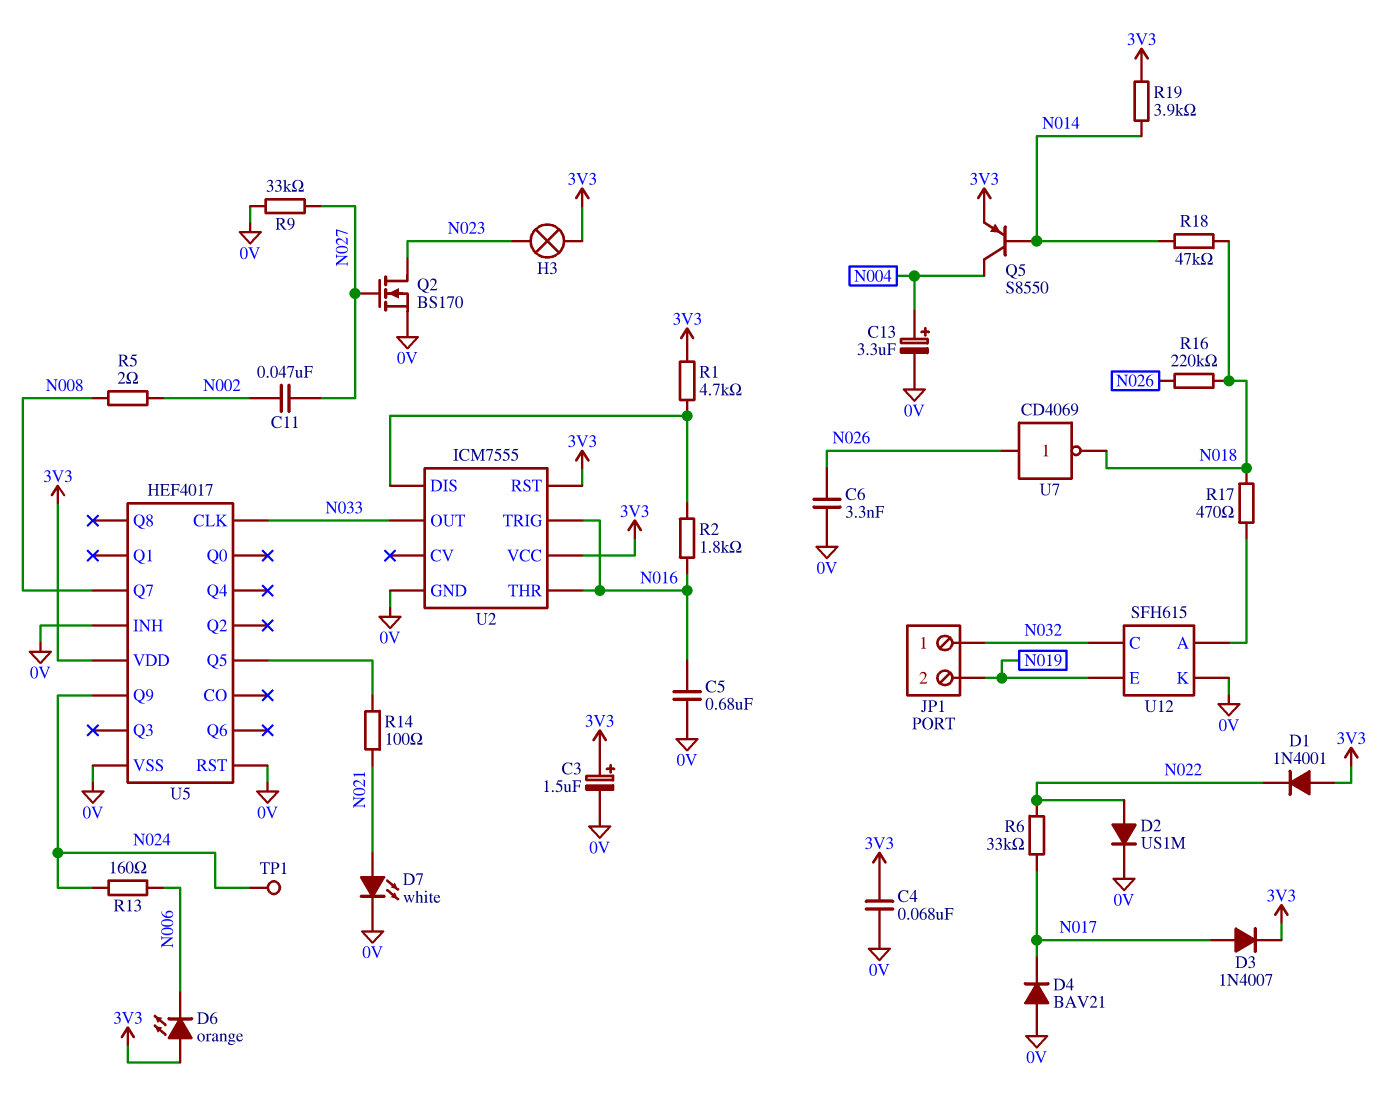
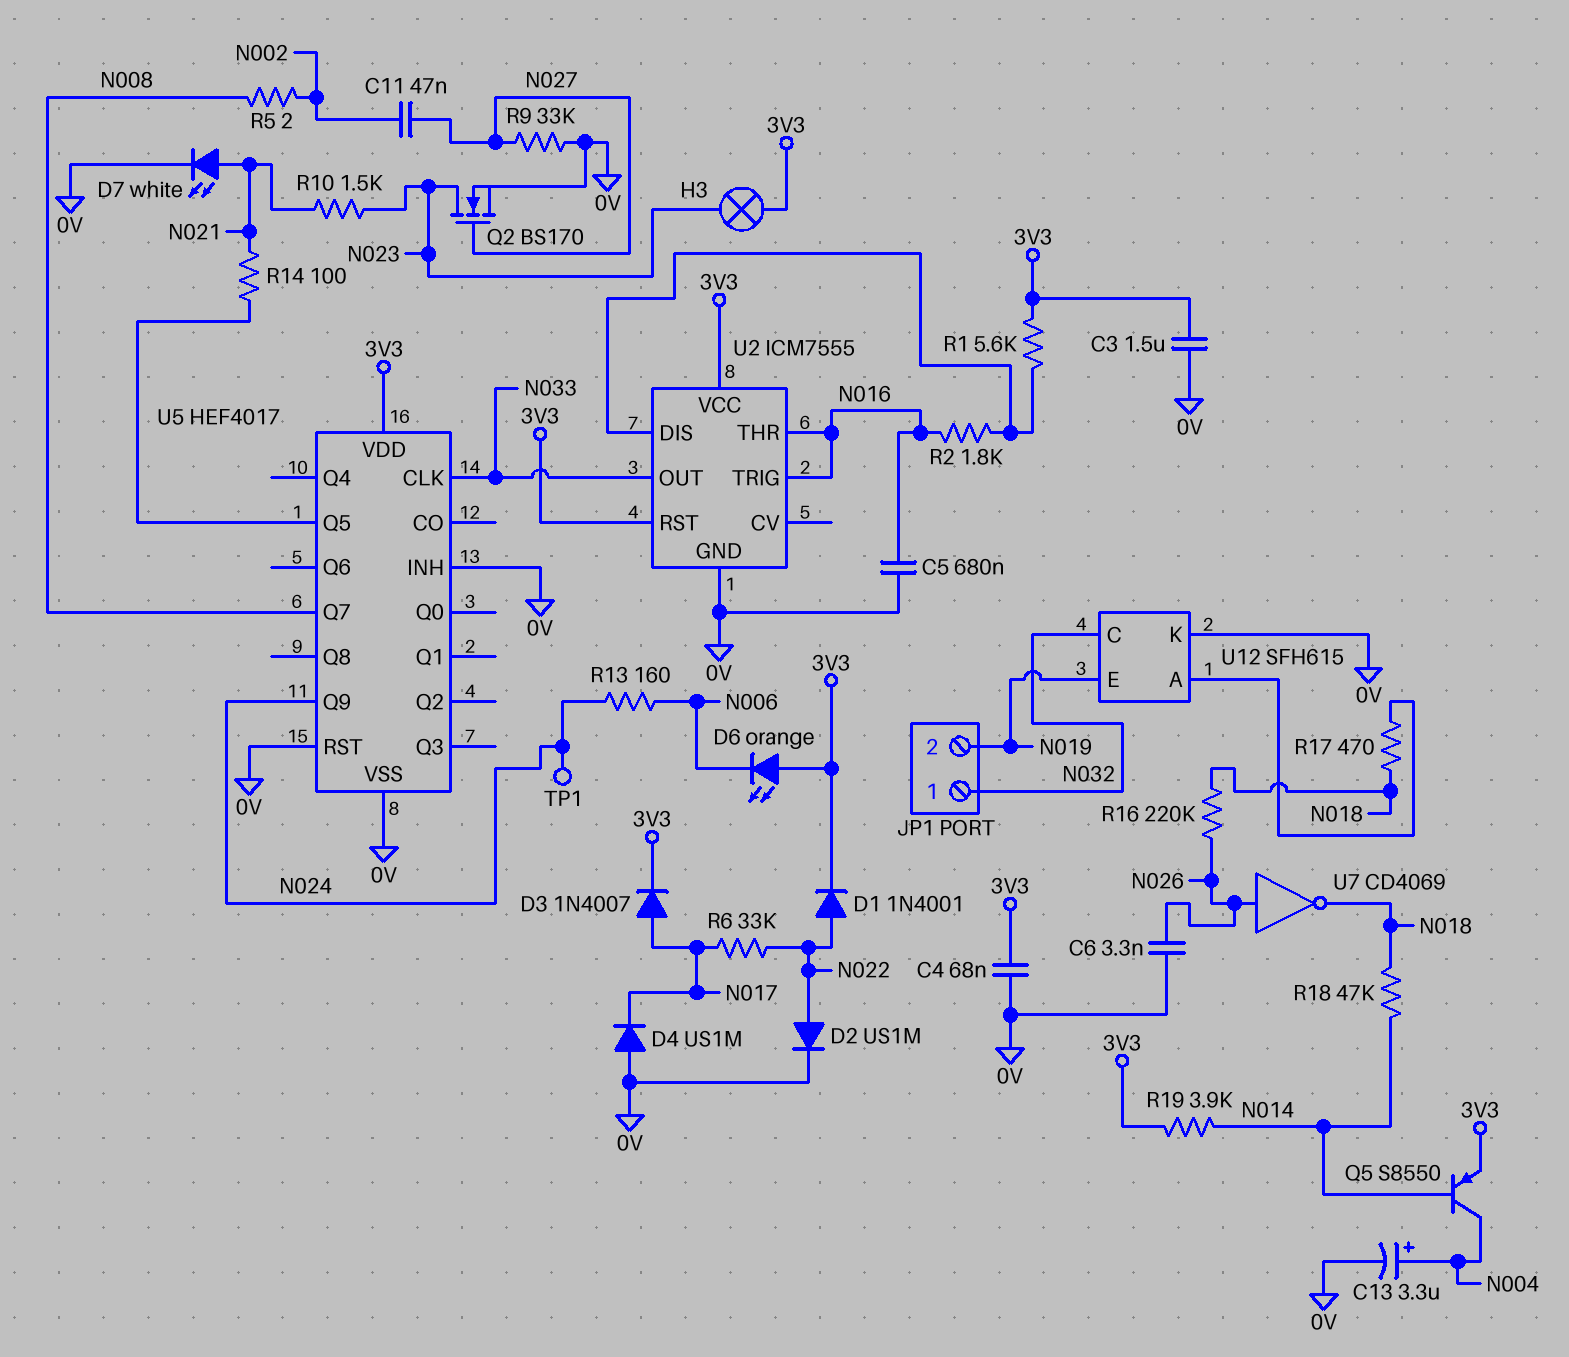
C3: 1.5uF (plus 3V3, minus 0V) -> 1.5uF (0V, 3V3)
D1: diode 1N4001 (A 3V3, K N022) -> diode 1N4001 (A N022, K 3V3)
D4: diode BAV21 (A 0V, K N017) -> diode US1M (A 0V, K N017)
R1: 4.7k (3V3, U2/DIS) -> 5.6k (3V3, U2/DIS)
R10: none -> 1.5k (N021, N023)

